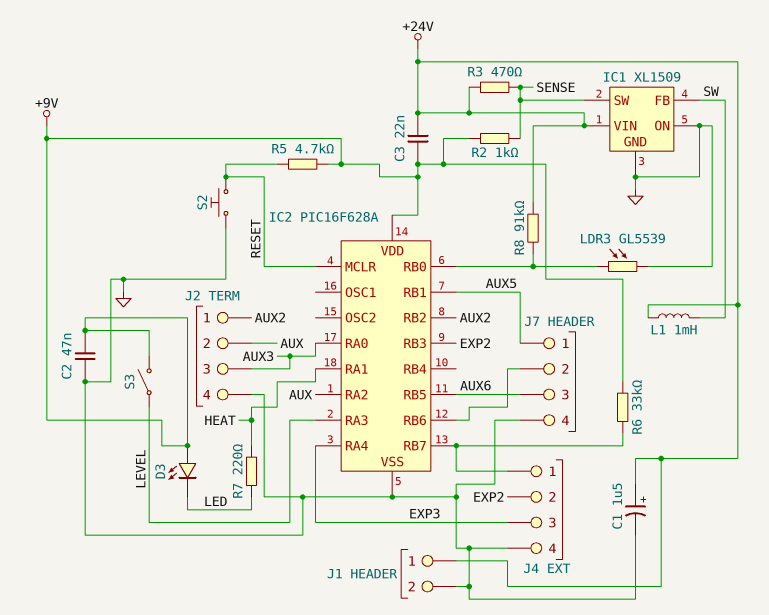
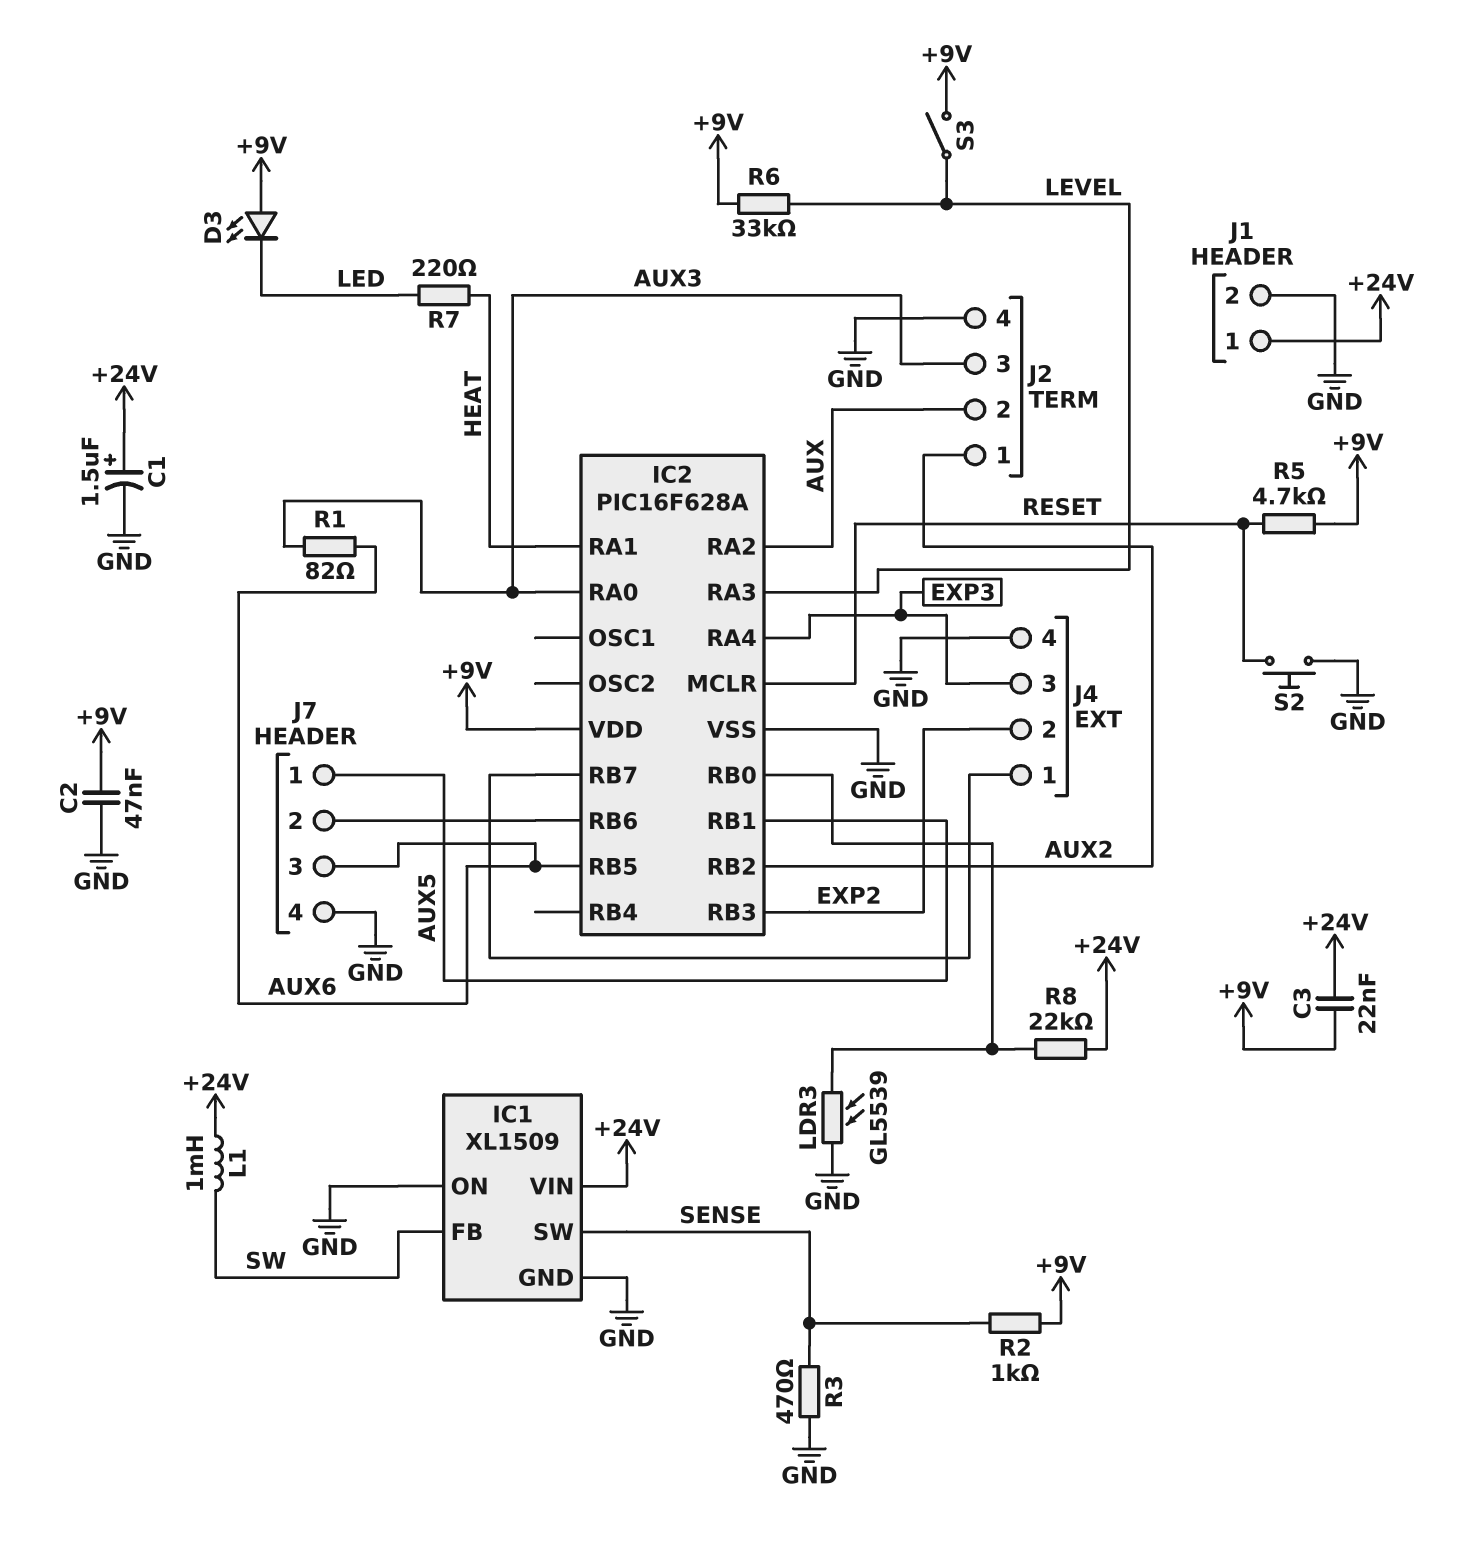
R1: none -> 82 (AUX3, AUX6)
R3: 470 (+24V, SENSE) -> 470 (GND, SENSE)
R6: 33k (+9V, IC2/RB7) -> 33k (+9V, LEVEL)
R8: 91k (+24V, IC2/RB0) -> 22k (+24V, IC2/RB0)

